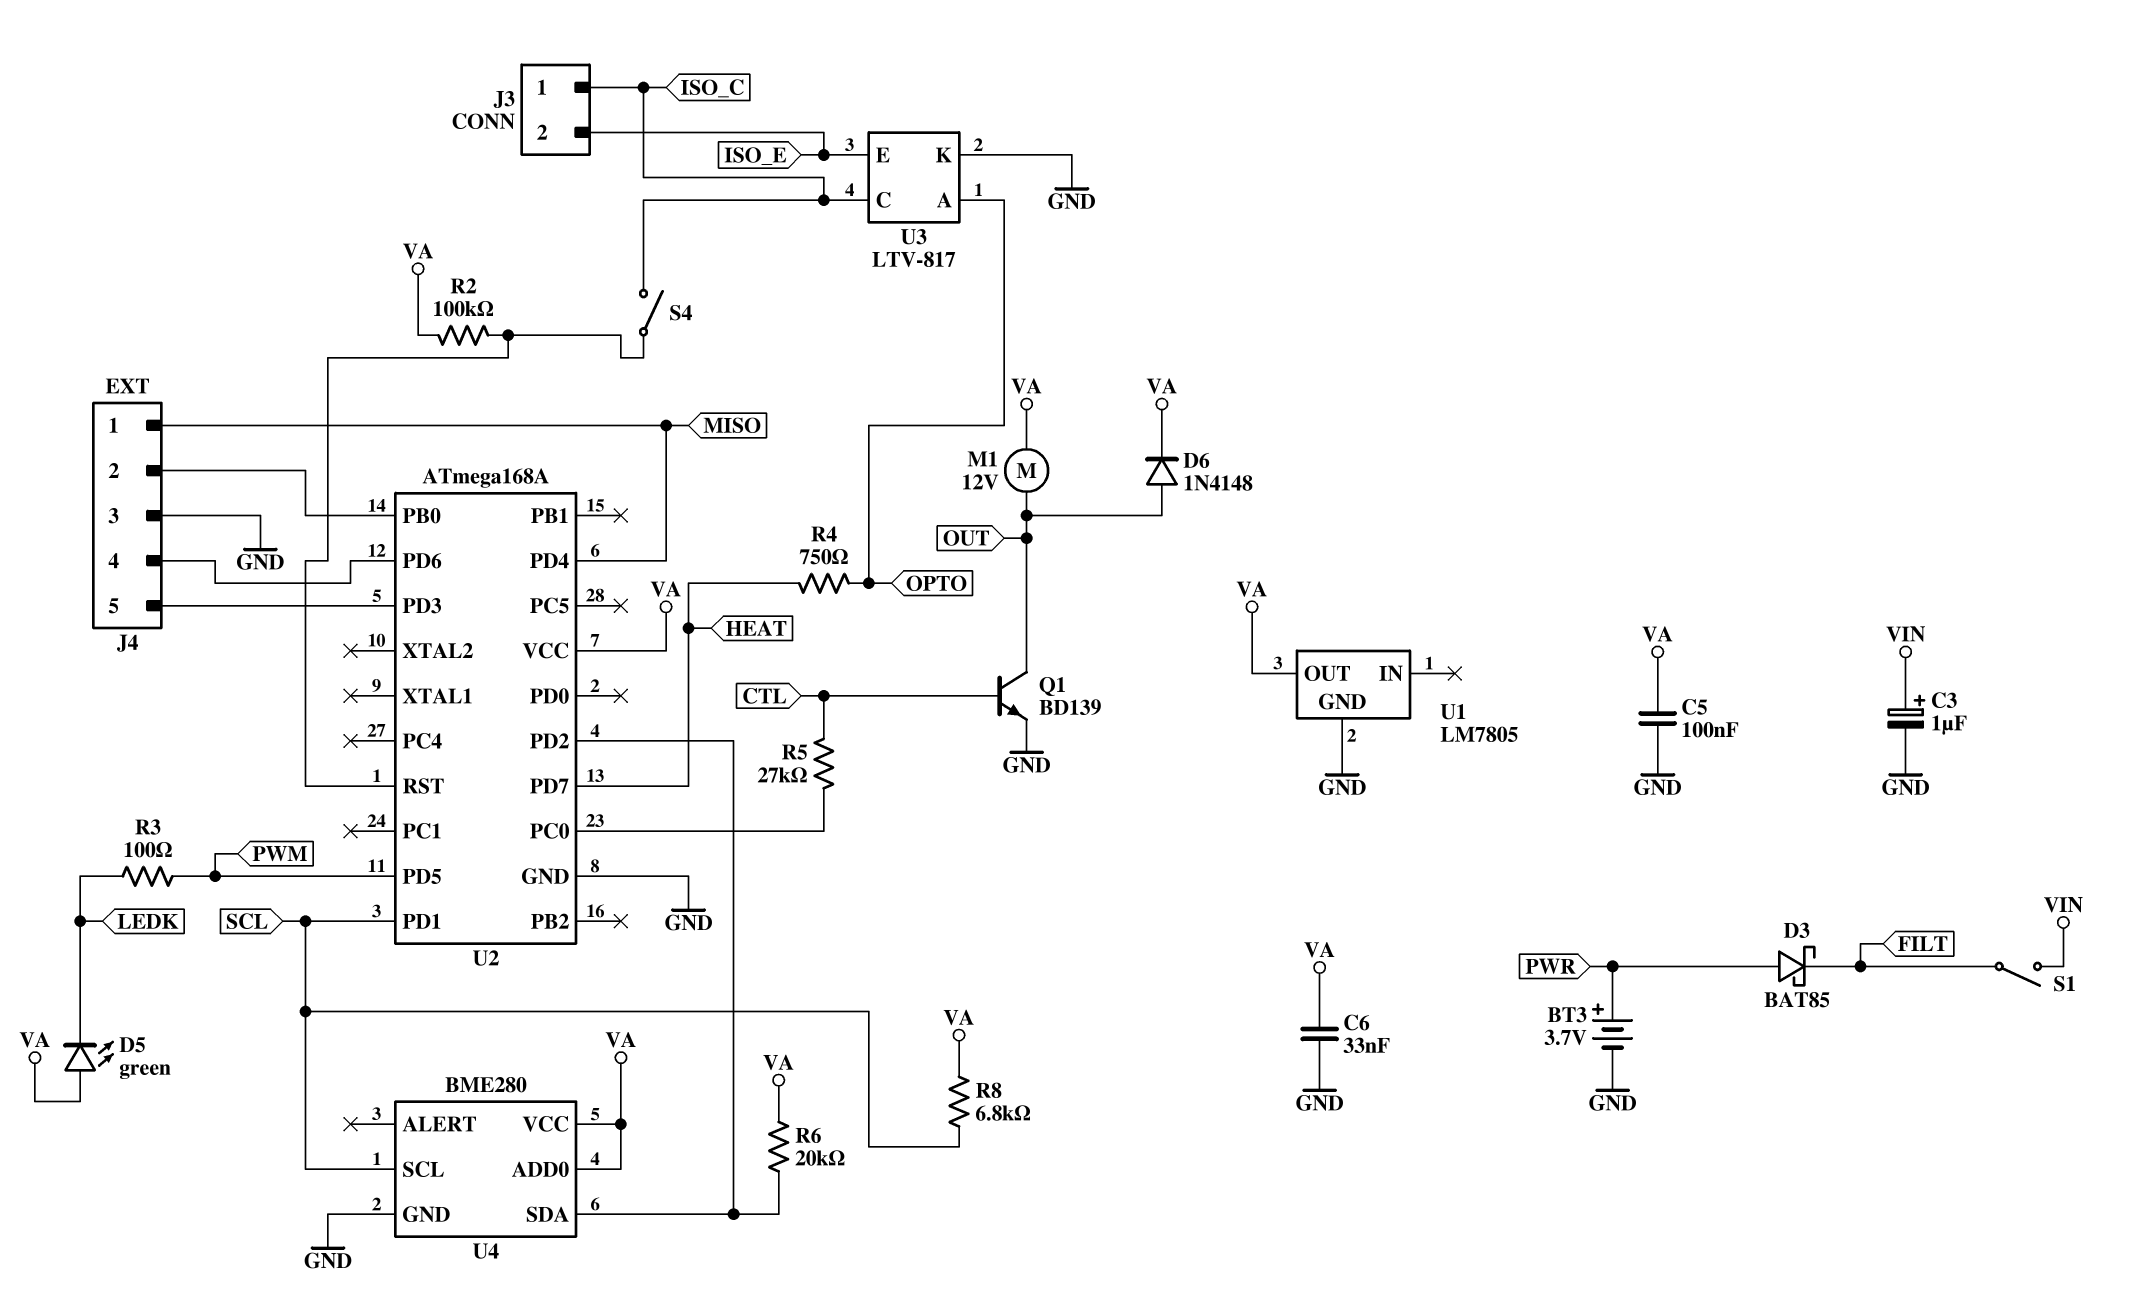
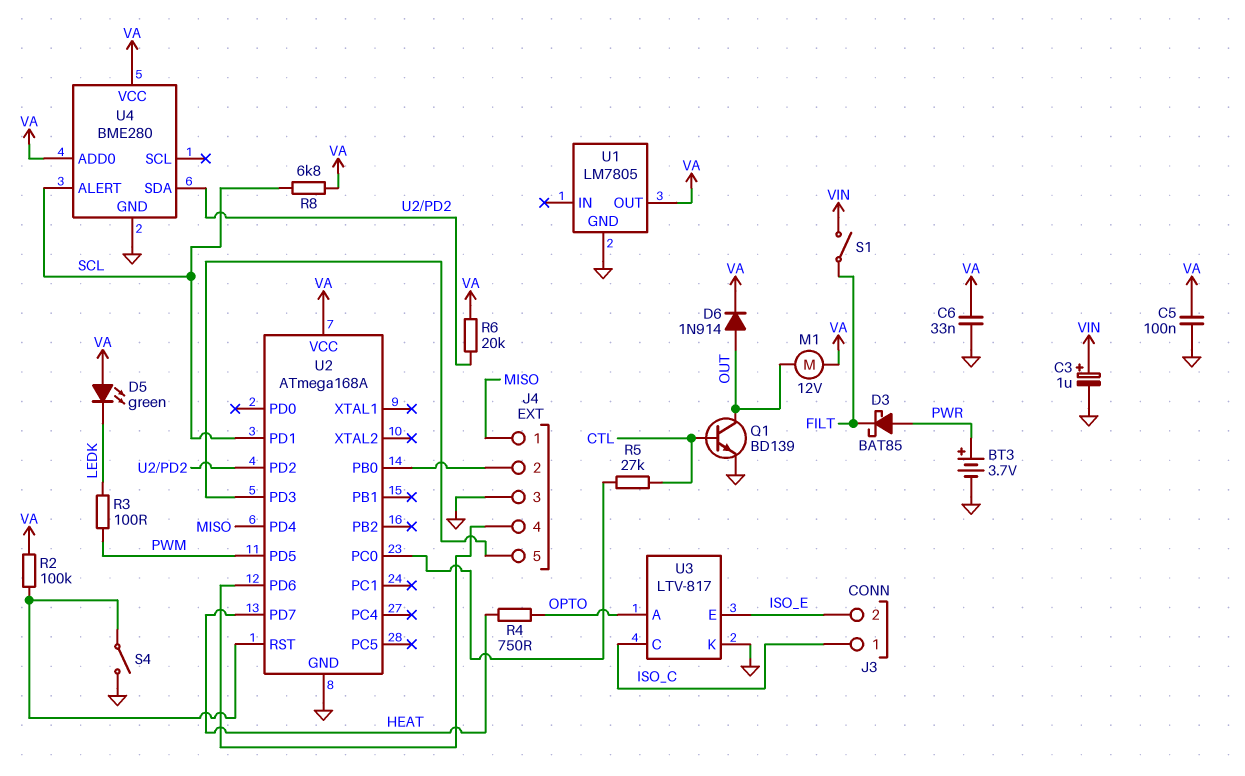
D6: diode 1N4148 (A OUT, K VA) -> diode 1N914 (A OUT, K VA)
S4: switch (ISO_C, U2/RST) -> switch (GND, U2/RST)
U4 pin ALERT: none -> SCL
U4 pin SCL: SCL -> none

